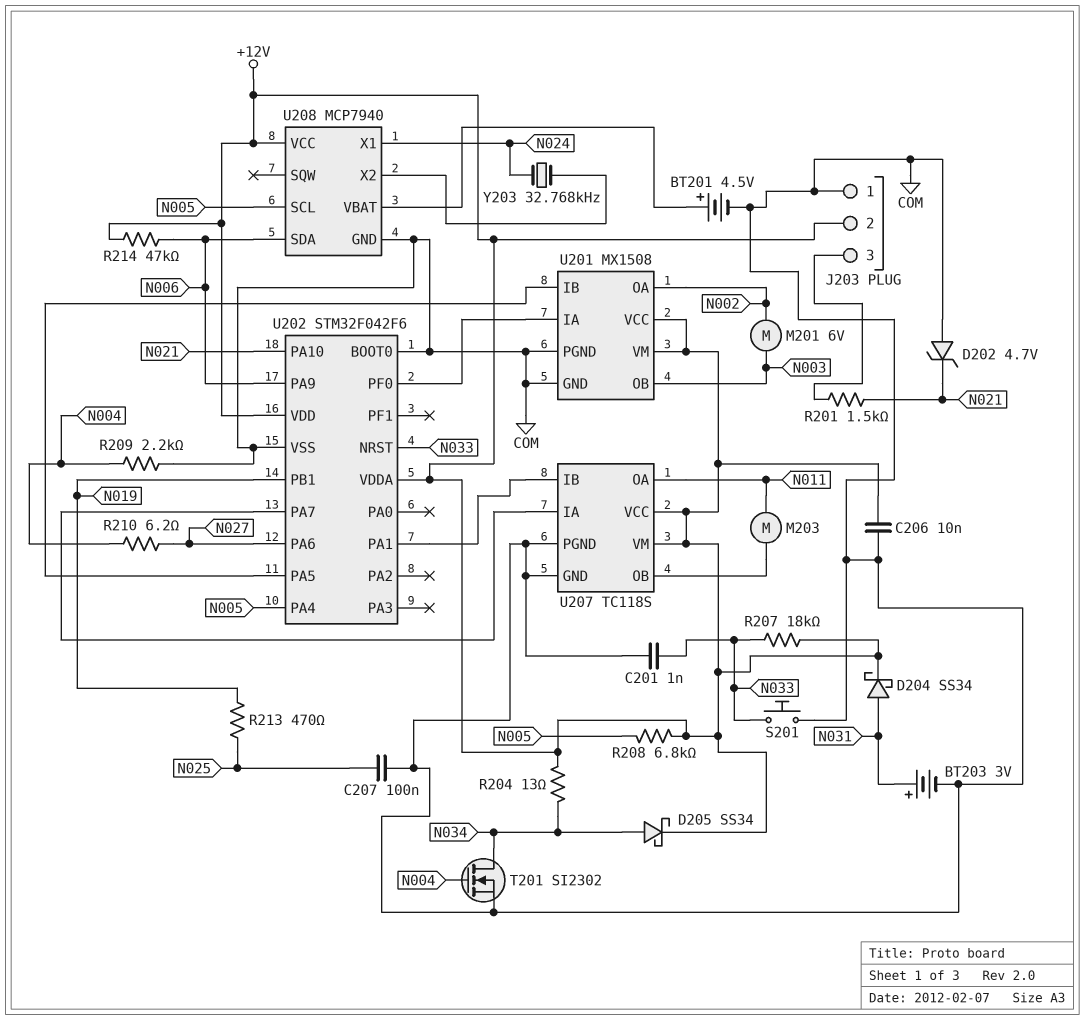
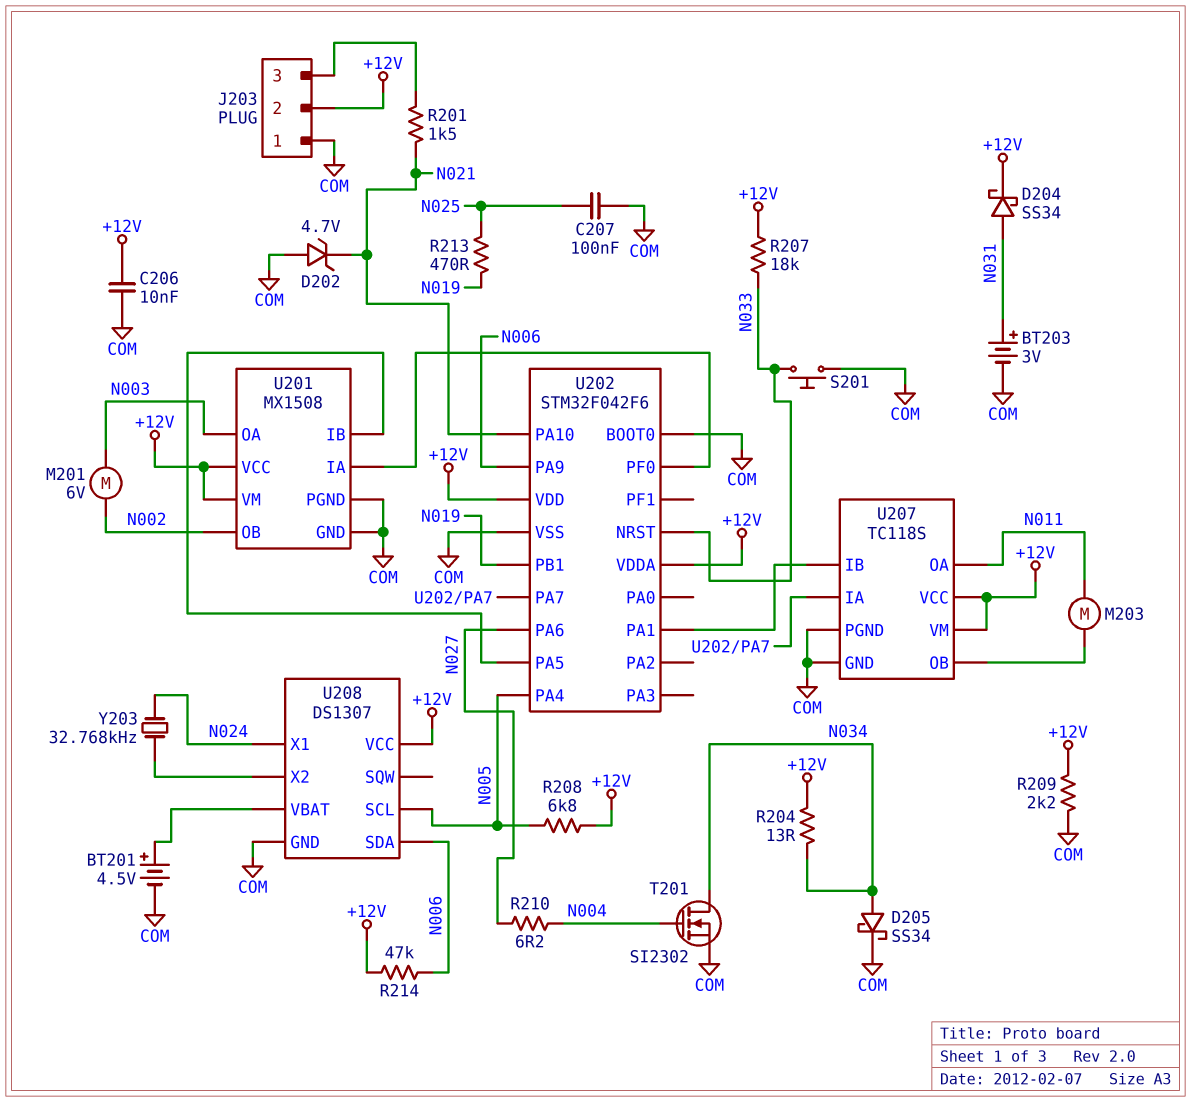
C201: 1nF (COM, N033) -> none
D205: schottky SS34 (A N034, K +12V) -> schottky SS34 (A N034, K COM)
R209: 2.2k (COM, N004) -> 2.2k (+12V, COM)
U201 pin OA: N002 -> N003
U201 pin OB: N003 -> N002
U208: MCP7940 -> DS1307

